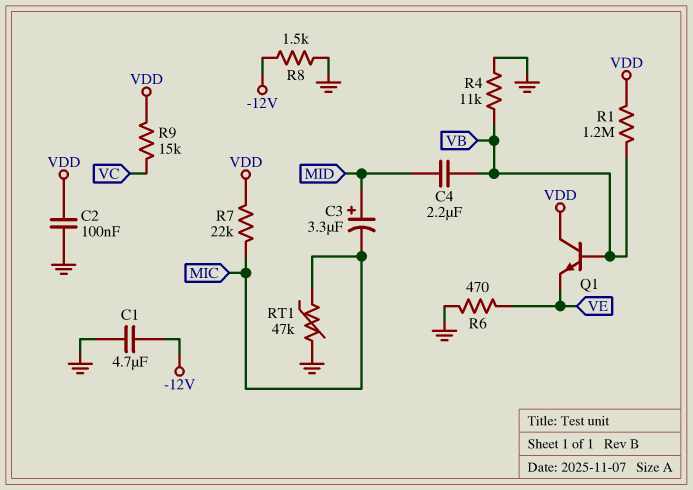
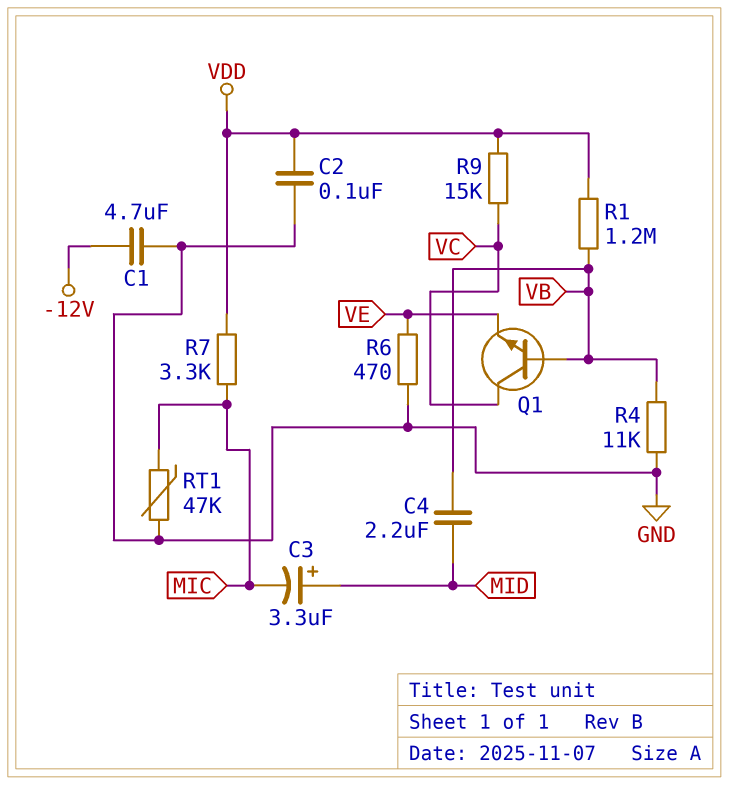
Q1: NPN (B VB, C VDD, E VE) -> NPN (B VB, C VC, E VE)
R7: 22k (MIC, VDD) -> 3.3k (MIC, VDD)
R8: 1.5k (-12V, GND) -> none

